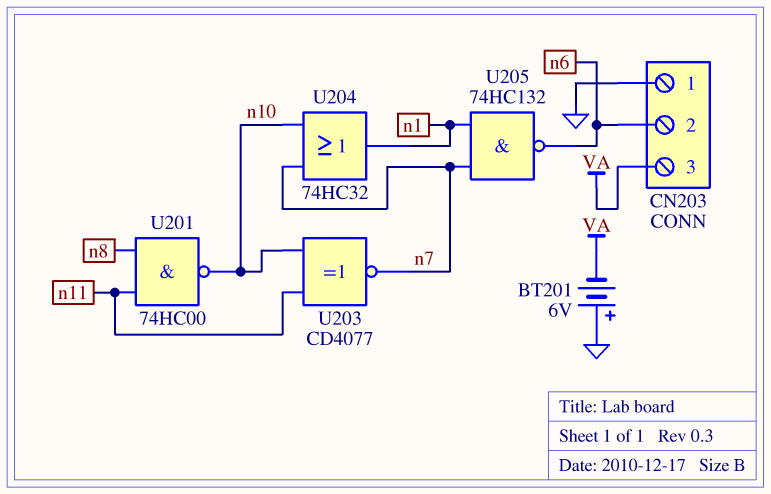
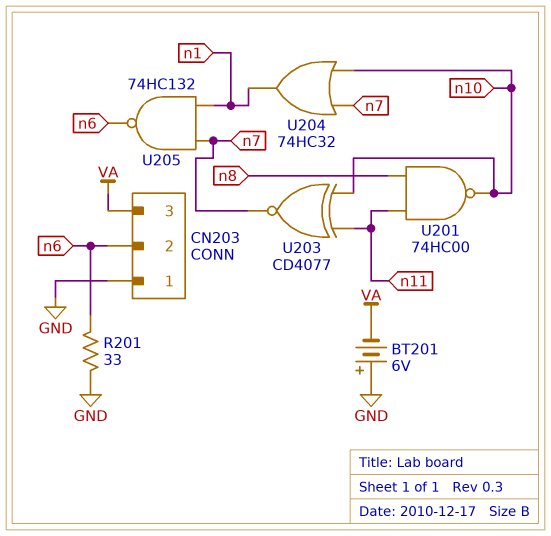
R201: none -> 33 (GND, n6)

